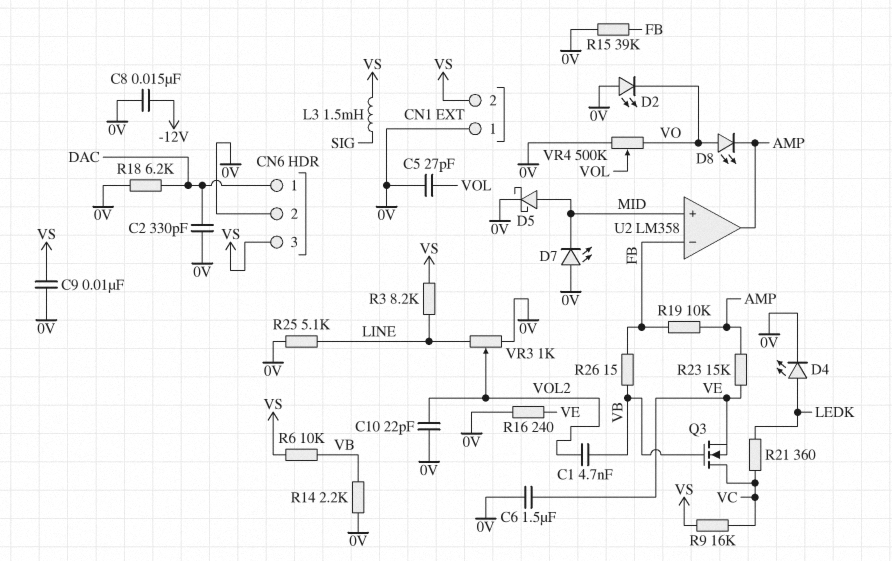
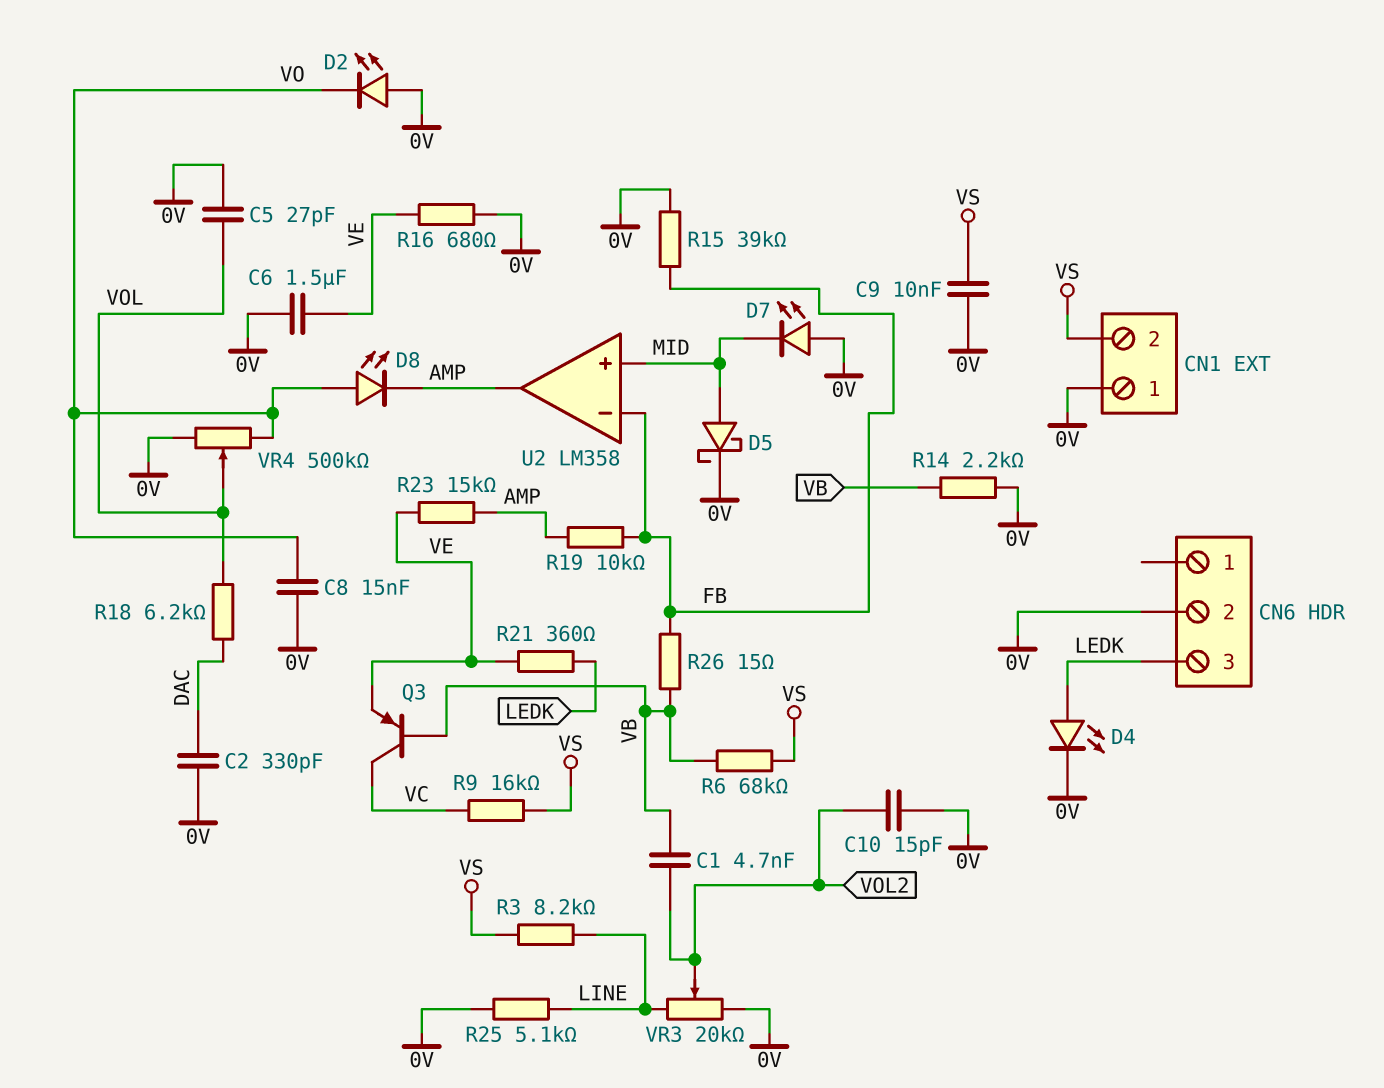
C8: 15nF (-12V, 0V) -> 15nF (0V, VO)
C10: 22pF (0V, VOL2) -> 15pF (0V, VOL2)
CN6 pin 1: DAC -> none
CN6 pin 3: VS -> LEDK
L3: 1.5mH (SIG, VS) -> none
Q3: NMOS (G VB, D VC, S VE) -> PNP (B VB, C VC, E VE)
R6: 10k (VB, VS) -> 68k (VB, VS)
R16: 240 (0V, VE) -> 680 (0V, VE)
R18: 6.2k (0V, DAC) -> 6.2k (DAC, VOL)
R21: 360 (LEDK, VC) -> 360 (LEDK, VE)
VR3: 1k (0V, LINE, wiper VOL2) -> 20k (0V, LINE, wiper VOL2)

